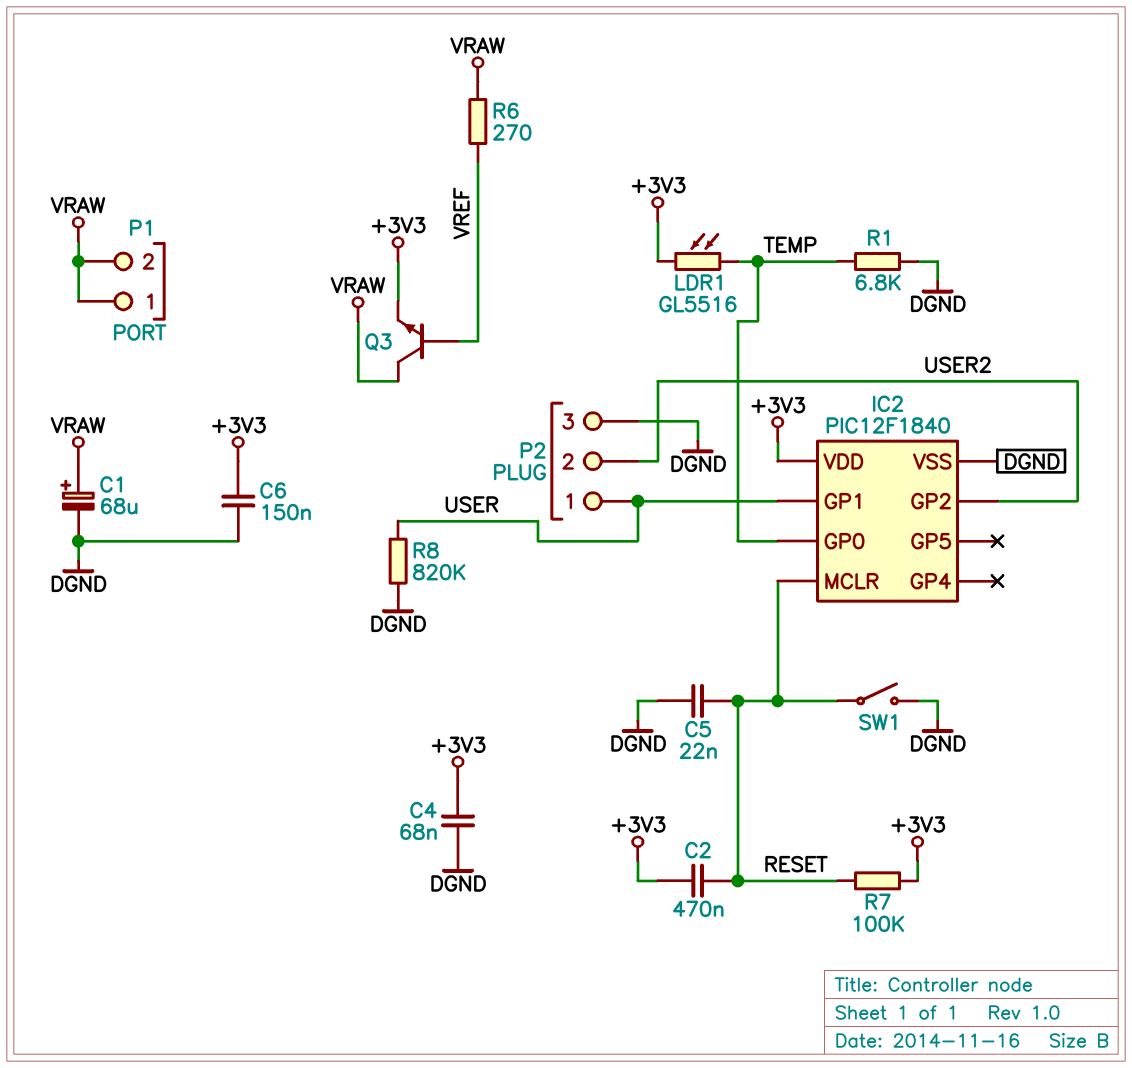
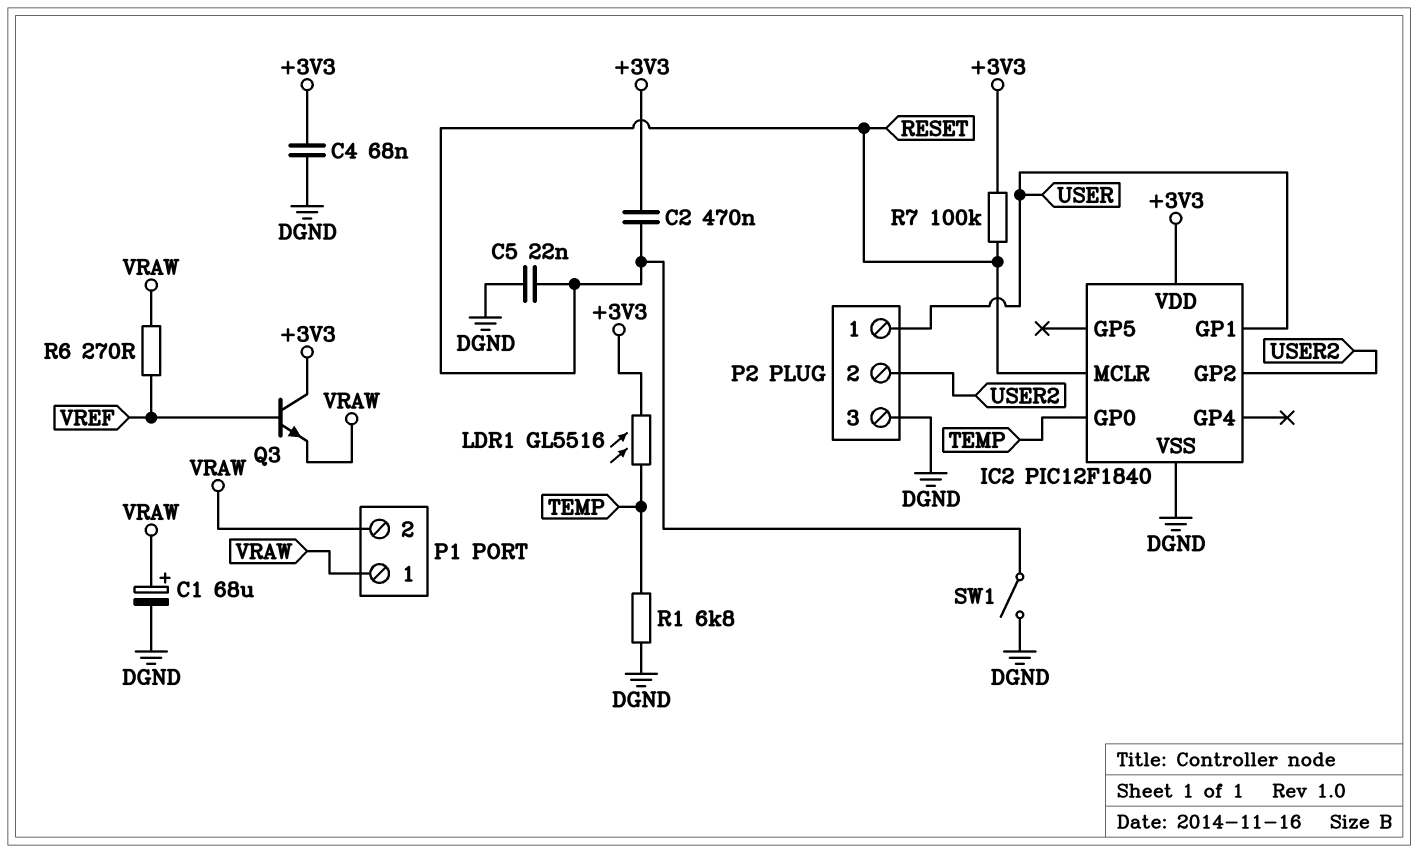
C6: 150nF (+3V3, DGND) -> none
Q3: NPN (B VREF, C VRAW, E +3V3) -> NPN (B VREF, C +3V3, E VRAW)
R8: 820k (DGND, USER) -> none

